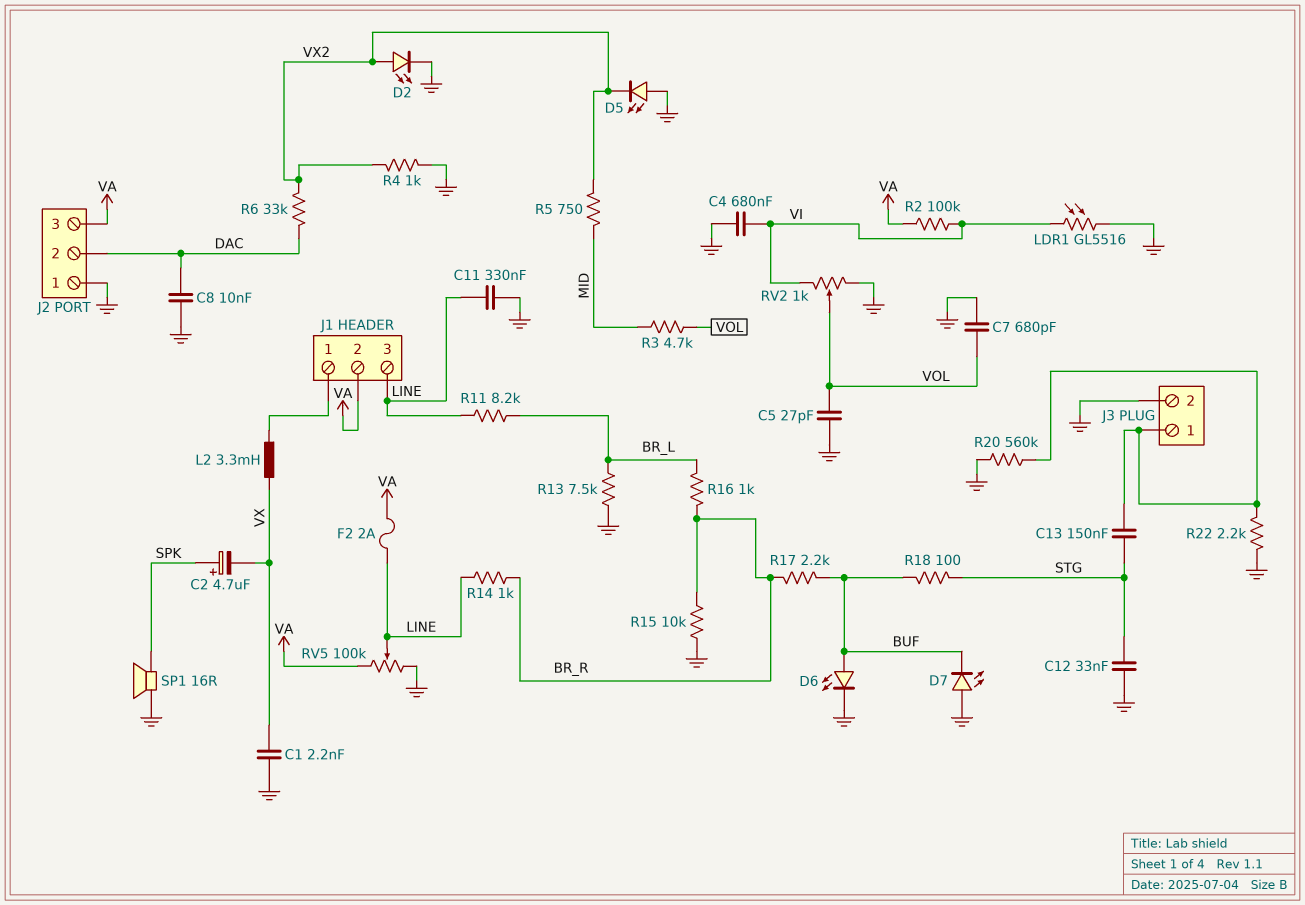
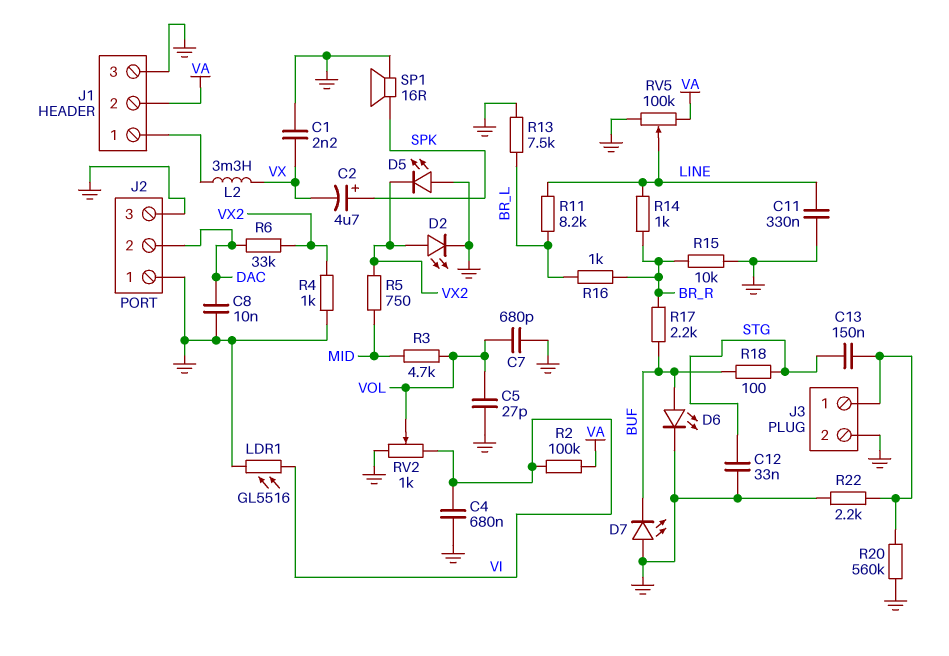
F2: 2A (LINE, VA) -> none
J1 pin 3: LINE -> GND
J2 pin 3: VA -> GND

